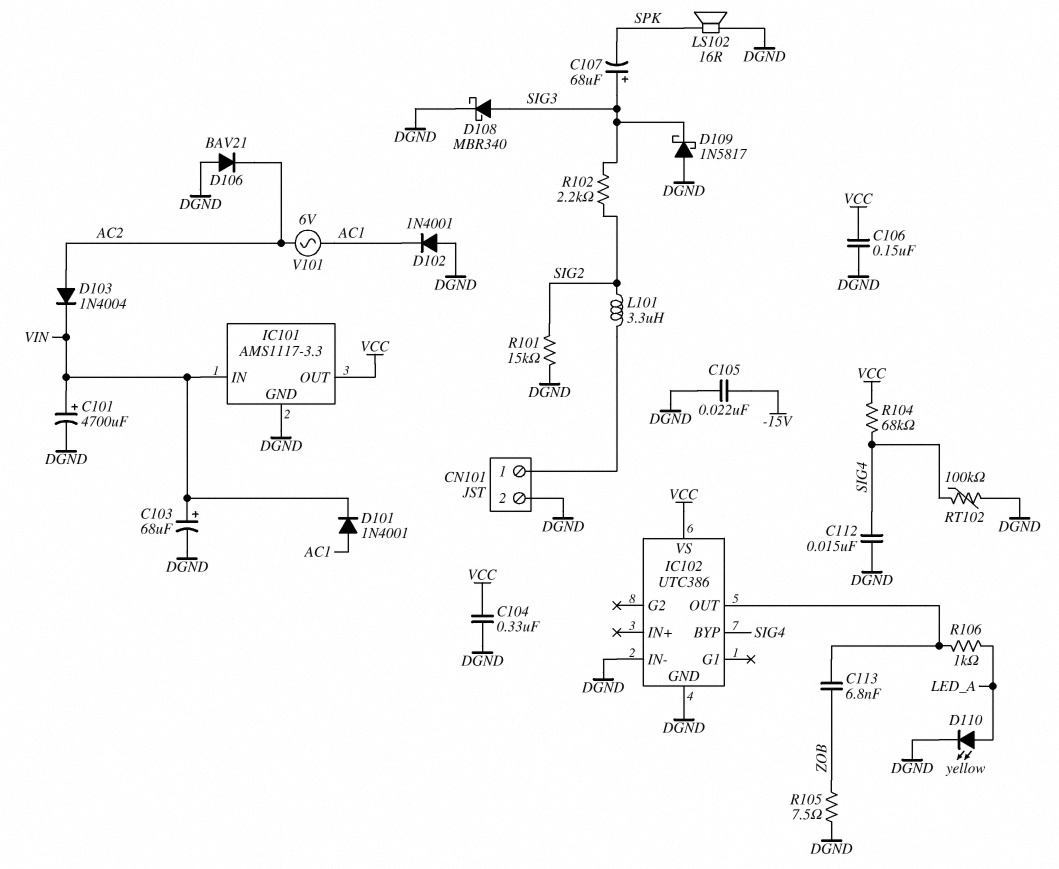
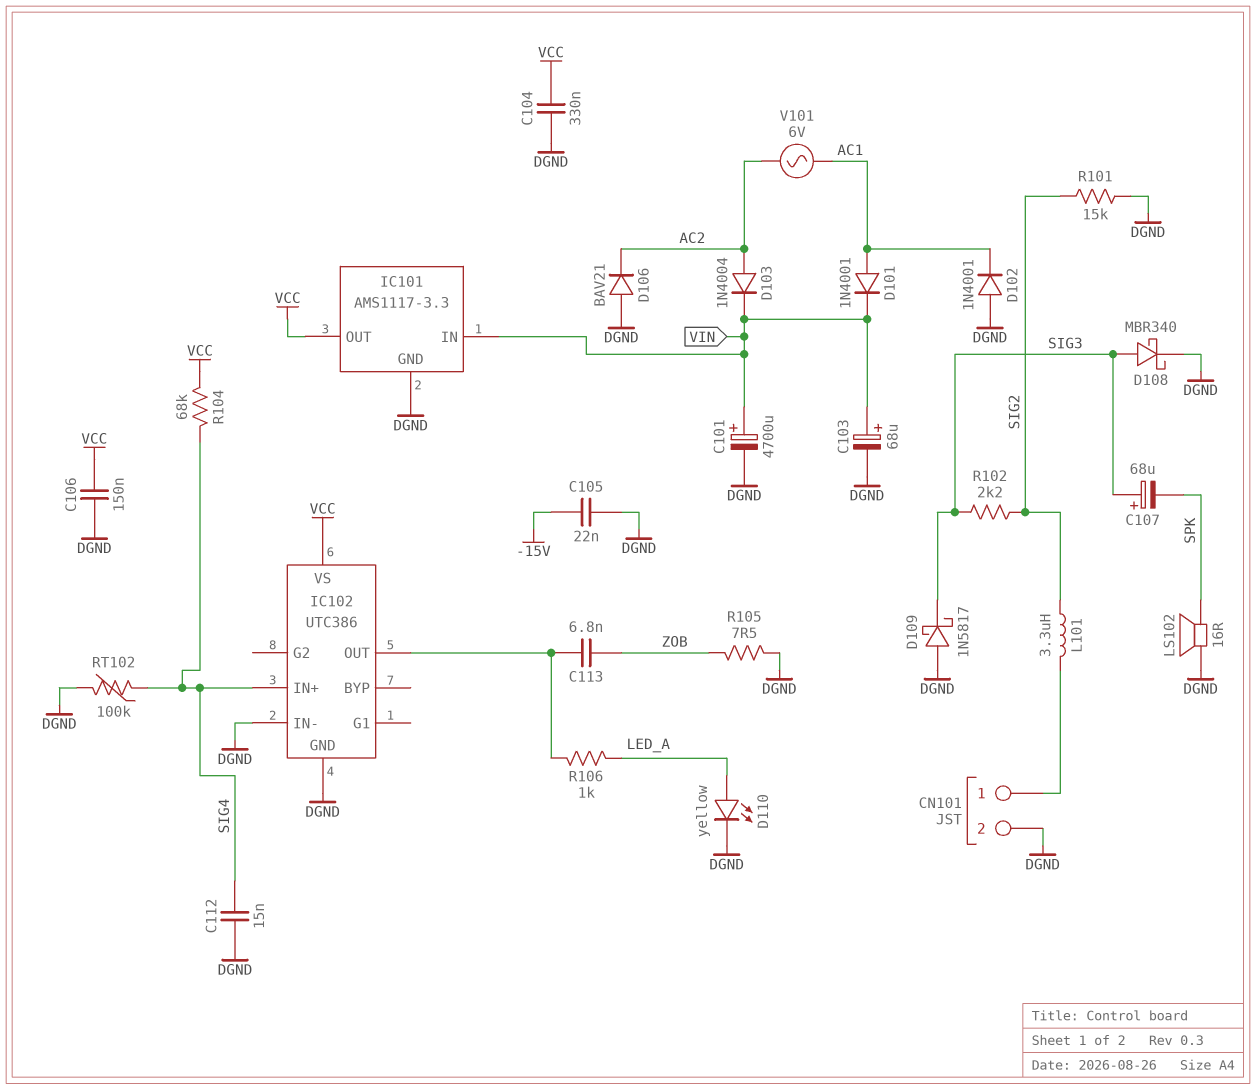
IC102 pin BYP: SIG4 -> none
IC102 pin IN+: none -> SIG4

